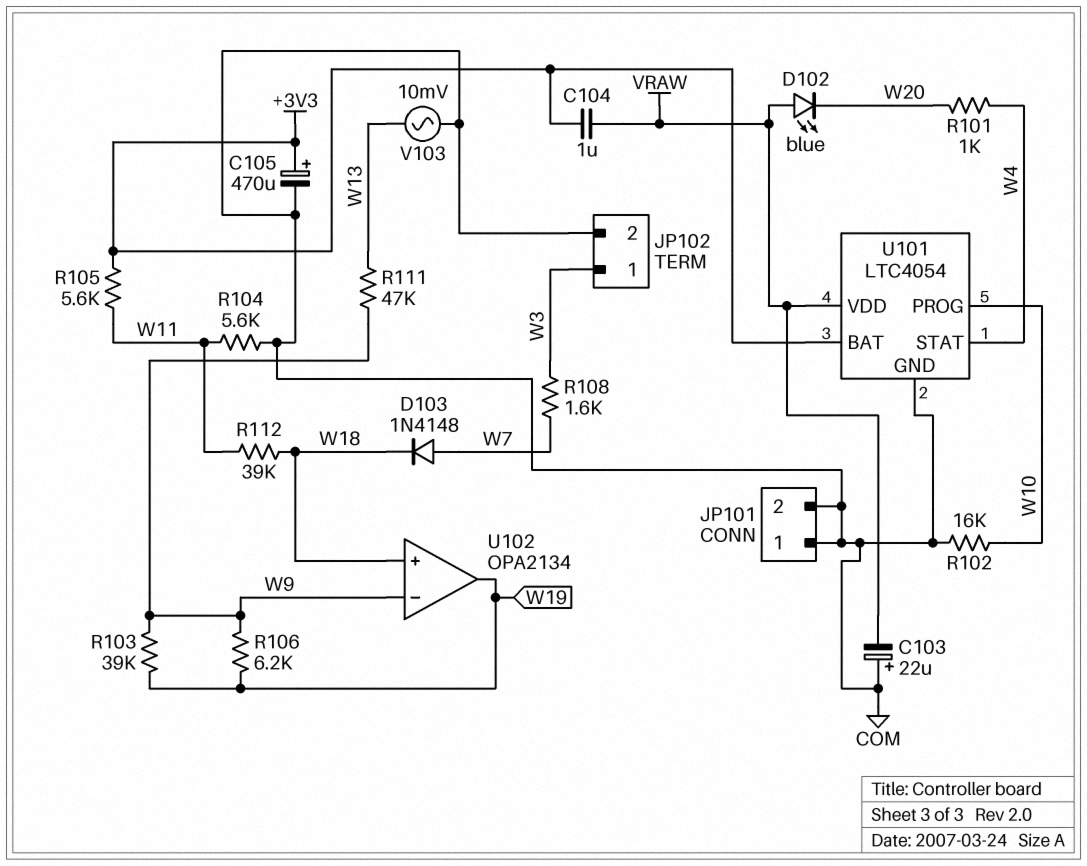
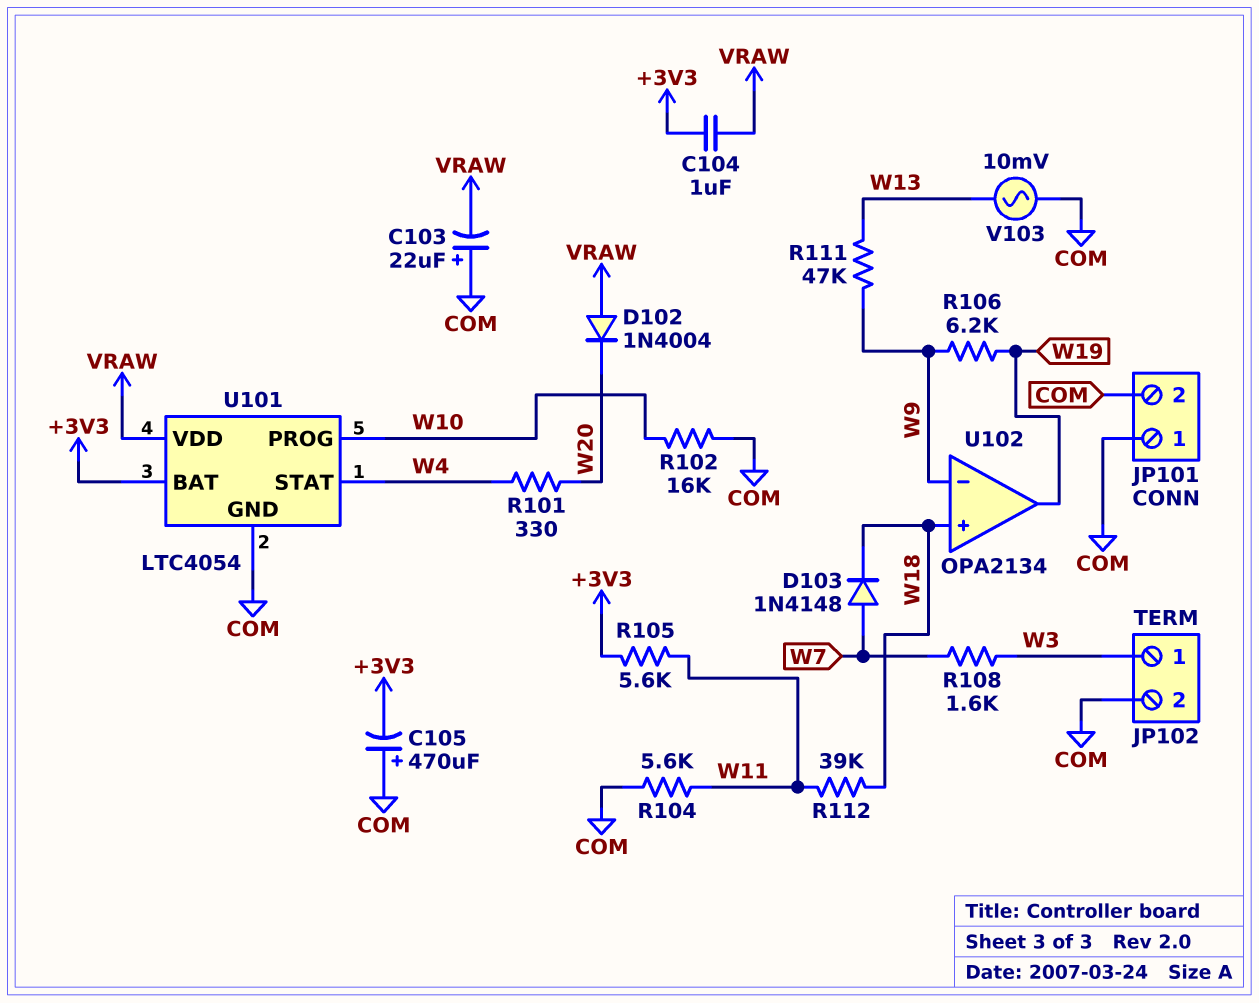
C105: 470uF (plus +3V3, minus COM) -> 470uF (plus COM, minus +3V3)
D102: LED blue (A VRAW, K W20) -> diode 1N4004 (A VRAW, K W20)
R101: 1k (W4, W20) -> 330 (W4, W20)
R103: 39k (W9, W19) -> none

